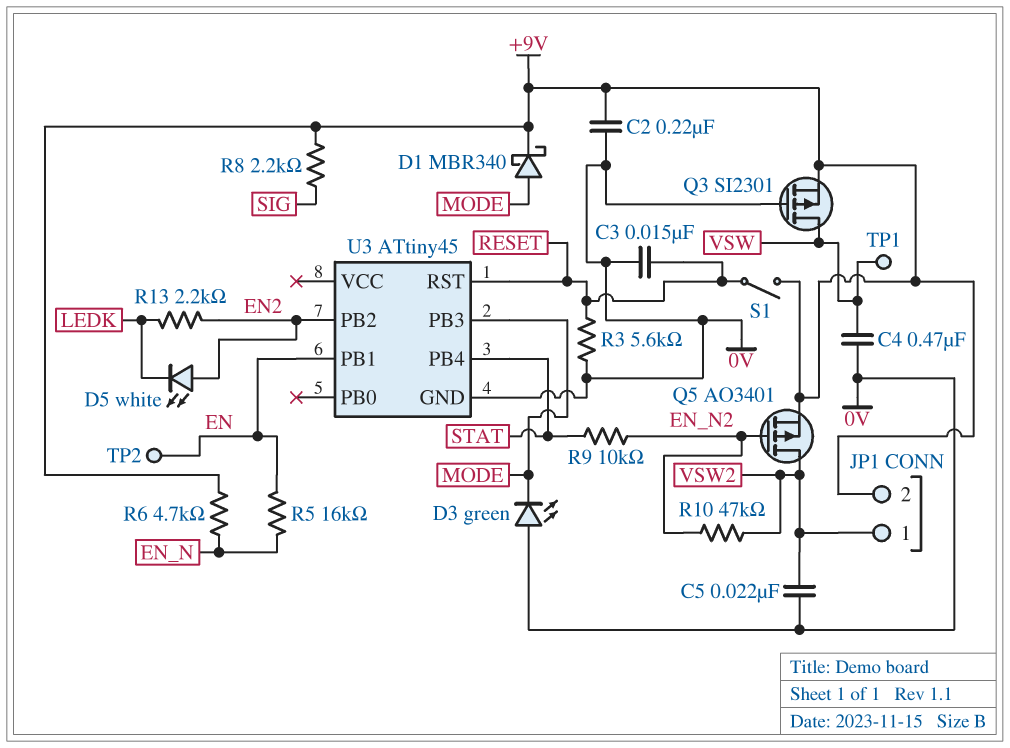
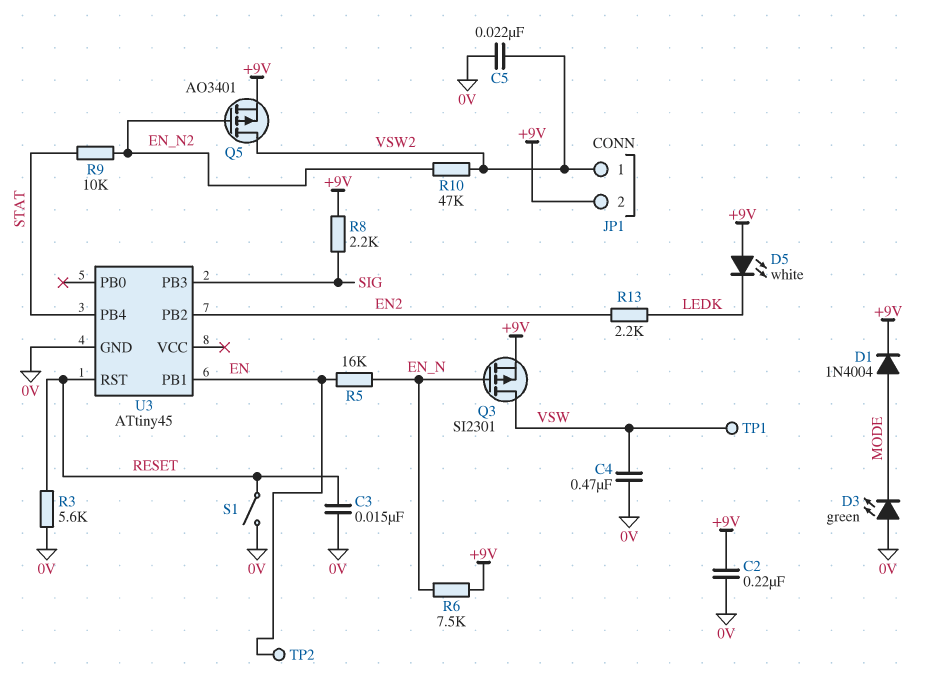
D1: schottky MBR340 (A MODE, K +9V) -> diode 1N4004 (A MODE, K +9V)
D5: LED white (A EN2, K LEDK) -> LED white (A +9V, K LEDK)
Q3: PMOS SI2301 (G 0V, D VSW, S +9V) -> PMOS SI2301 (G EN_N, D VSW, S +9V)
R6: 4.7k (+9V, EN_N) -> 7.5k (+9V, EN_N)
S1: switch (+9V, RESET) -> switch (0V, RESET)
U3 pin PB3: MODE -> SIG

